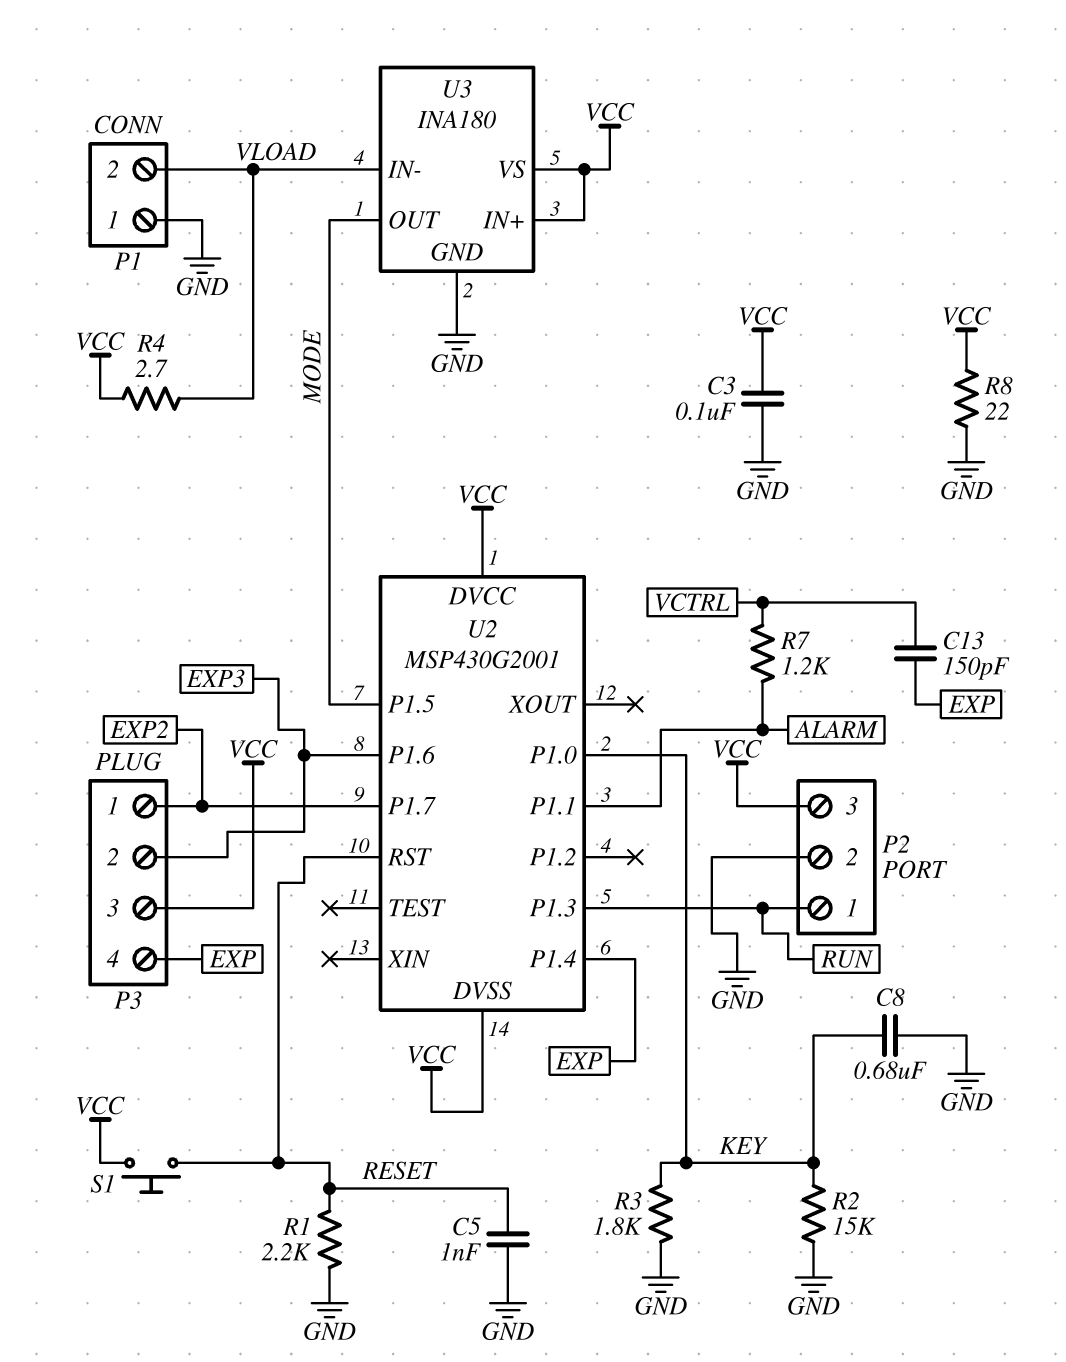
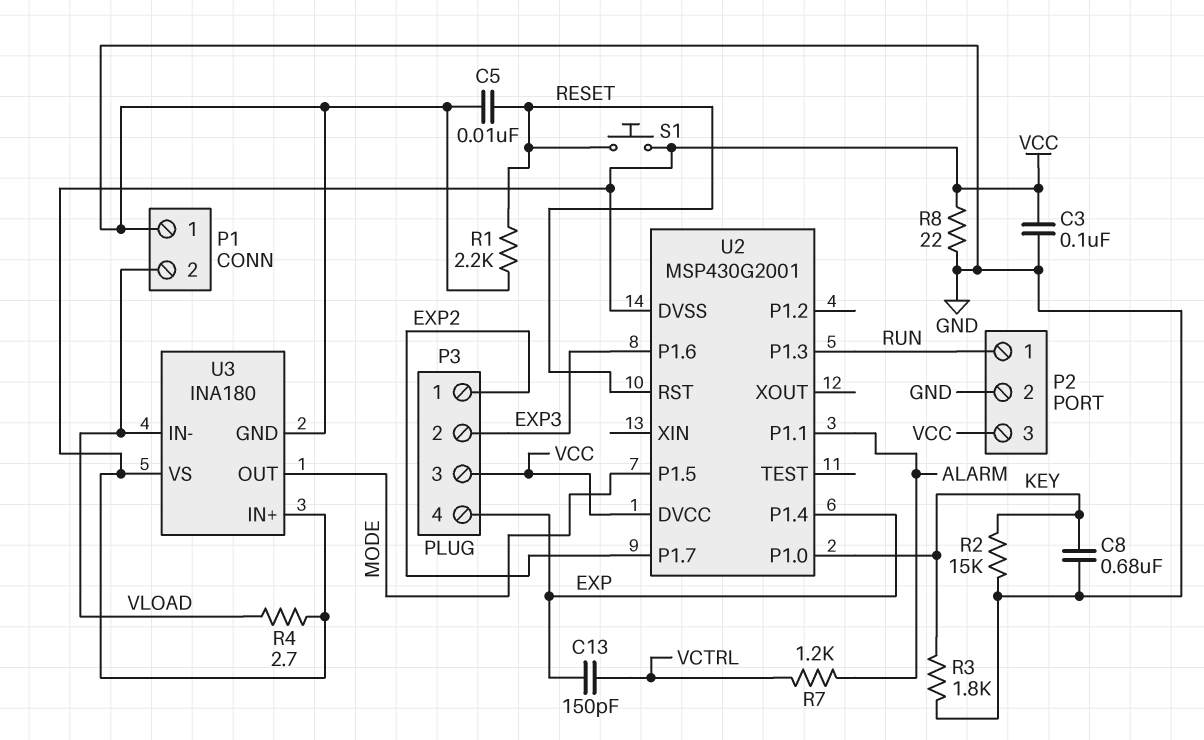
C5: 1nF (GND, RESET) -> 10nF (GND, RESET)

